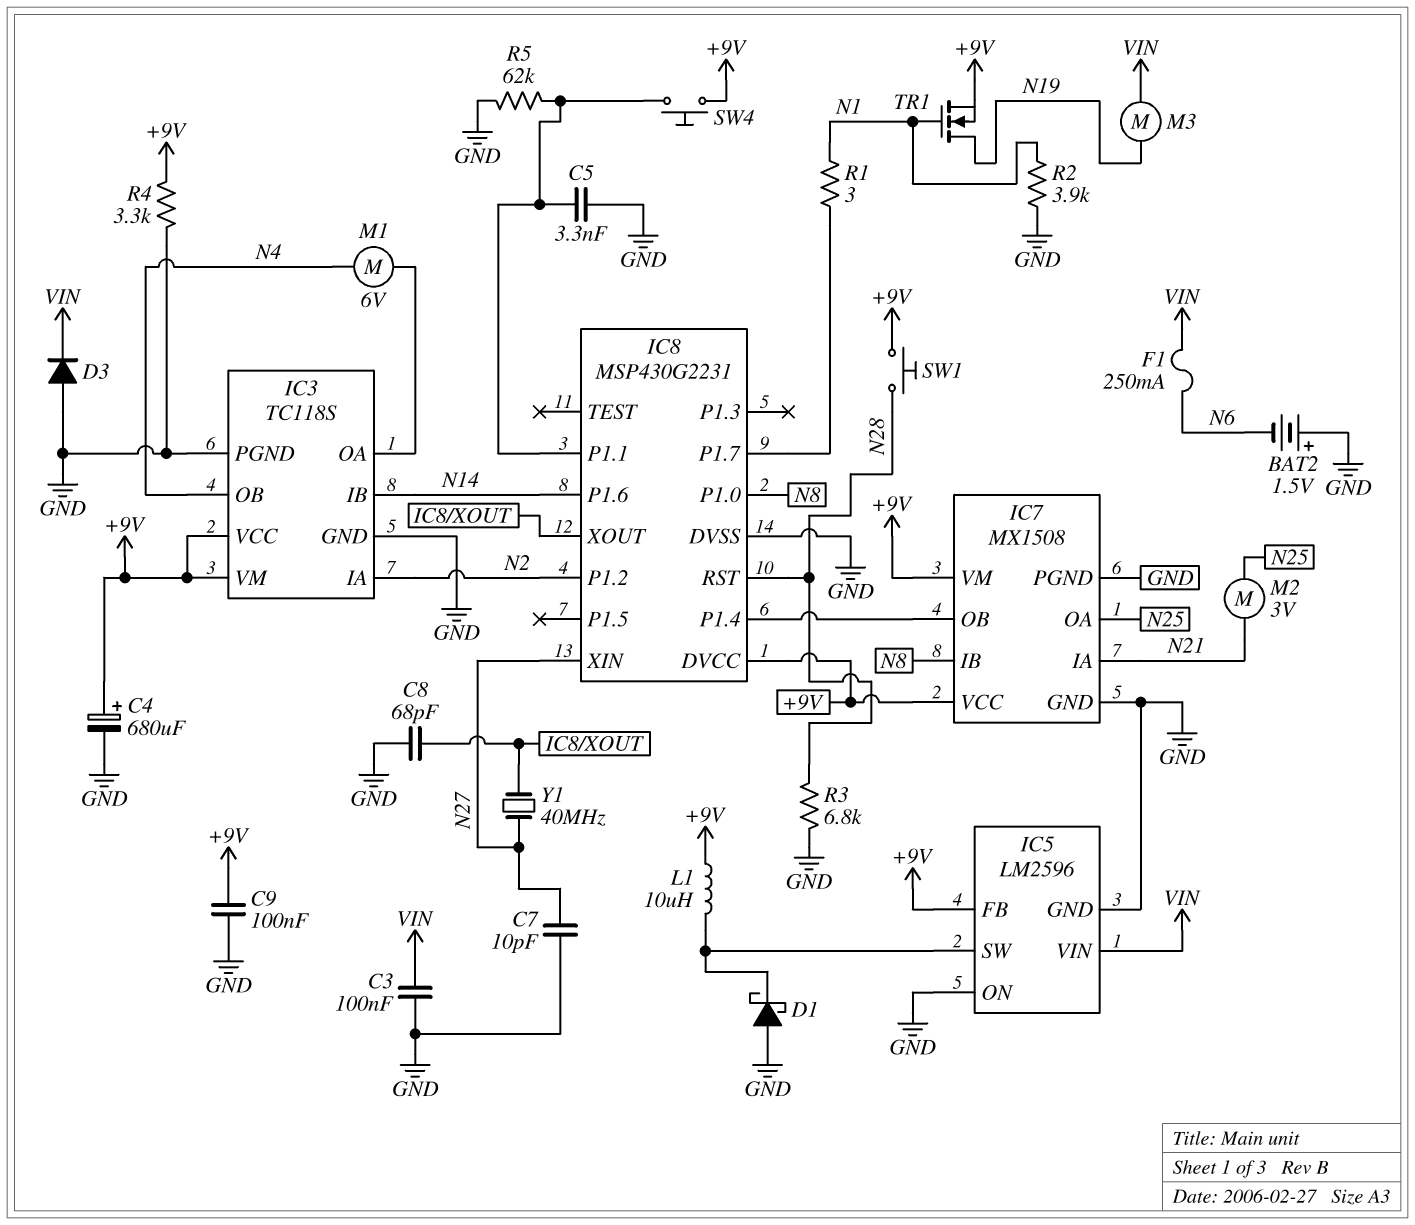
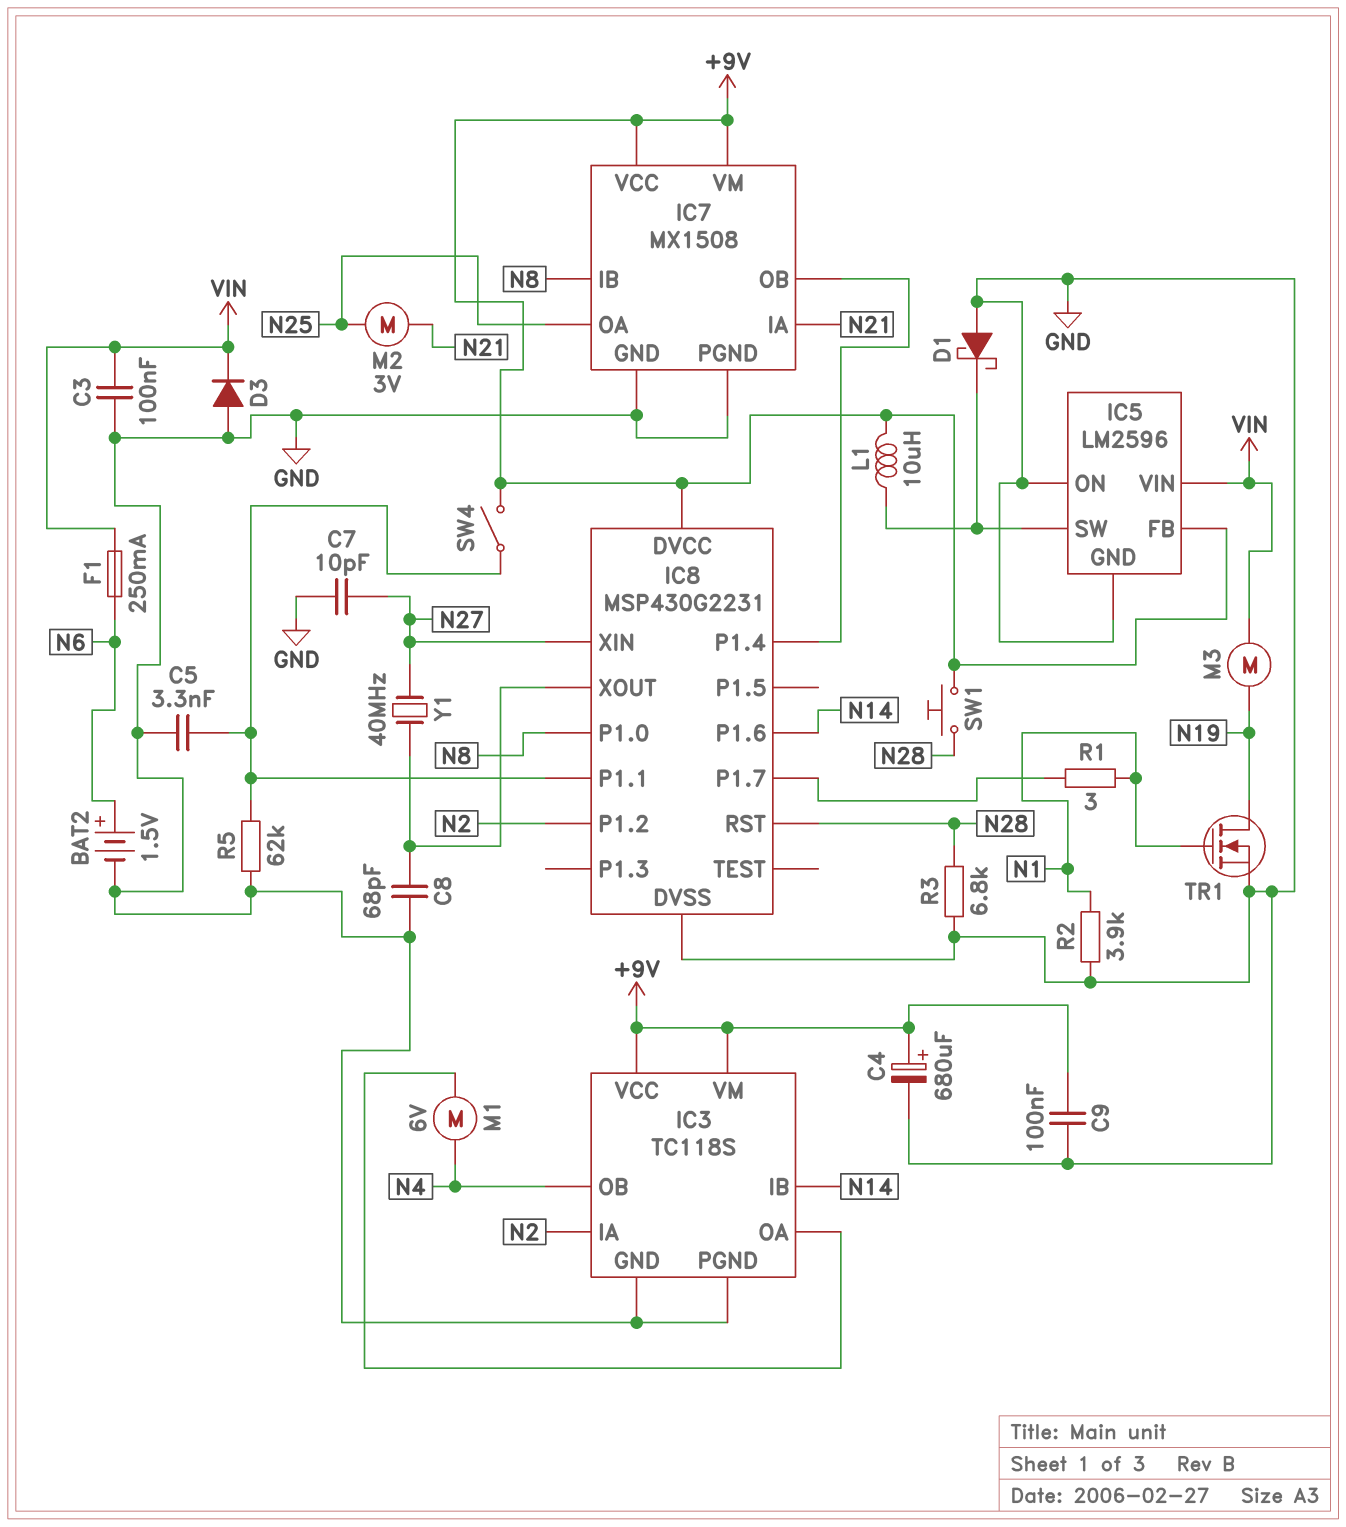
BAT2: 1.5V (plus GND, minus N6) -> 1.5V (plus N6, minus GND)
R4: 3.3k (+9V, GND) -> none
SW4: button (+9V, IC8/P1.1) -> switch (+9V, IC8/P1.1)
TR1: NMOS (G N1, D N19, S +9V) -> NMOS (G N1, D N19, S GND)

